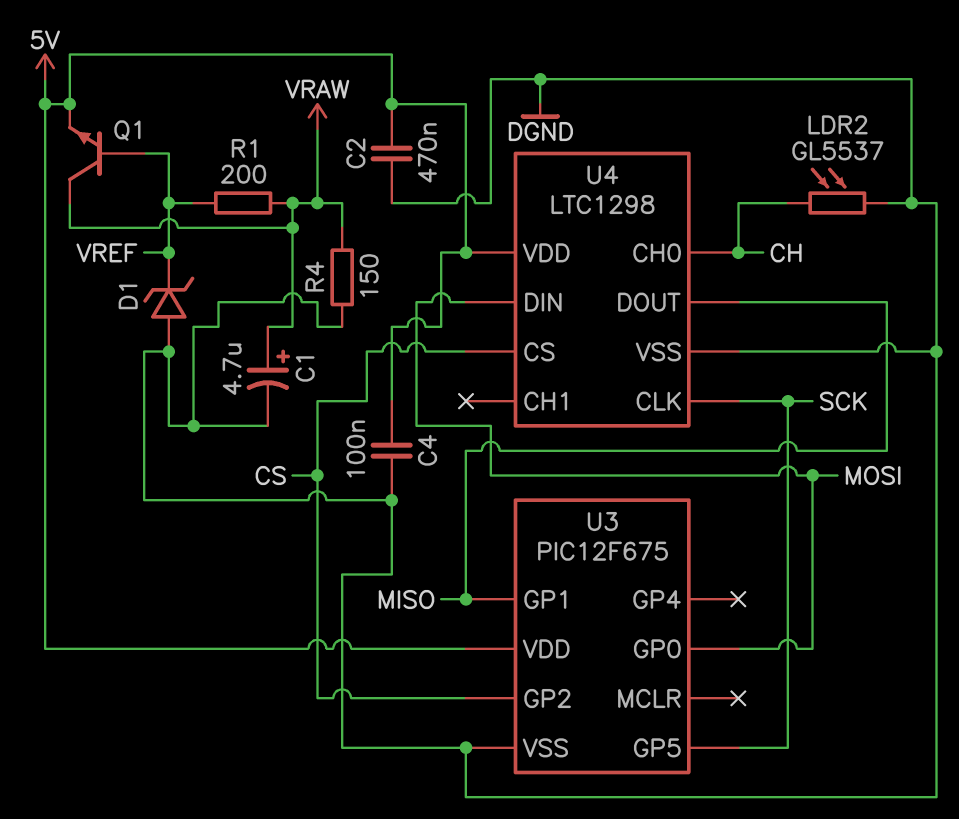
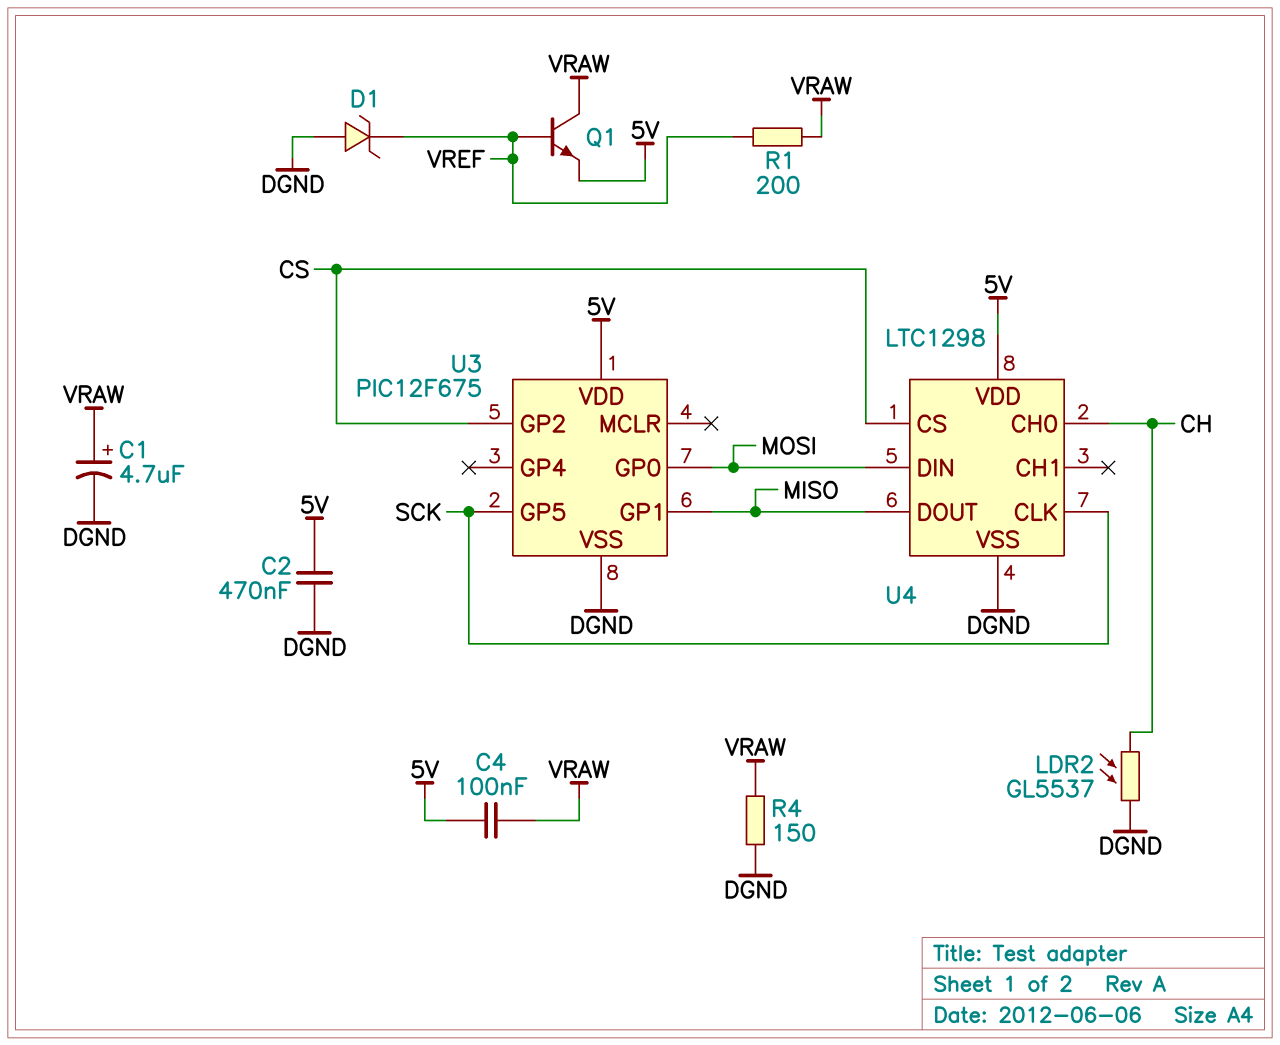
C4: 100nF (5V, DGND) -> 100nF (5V, VRAW)

